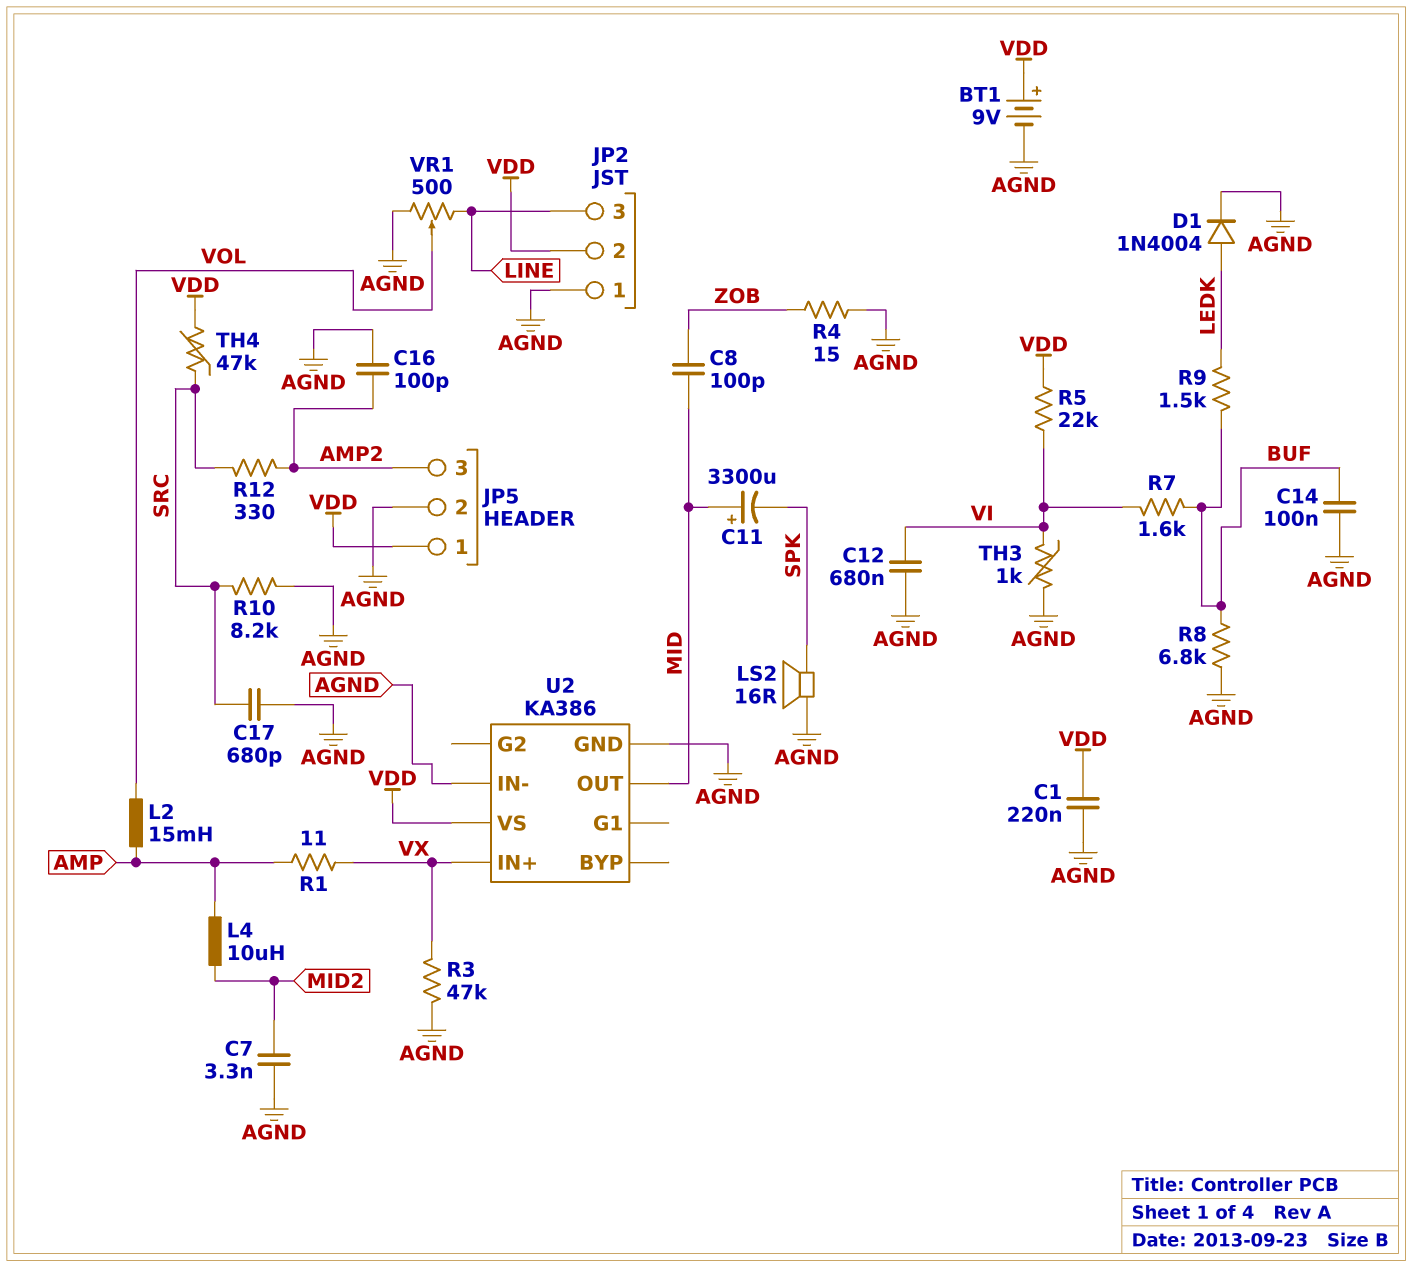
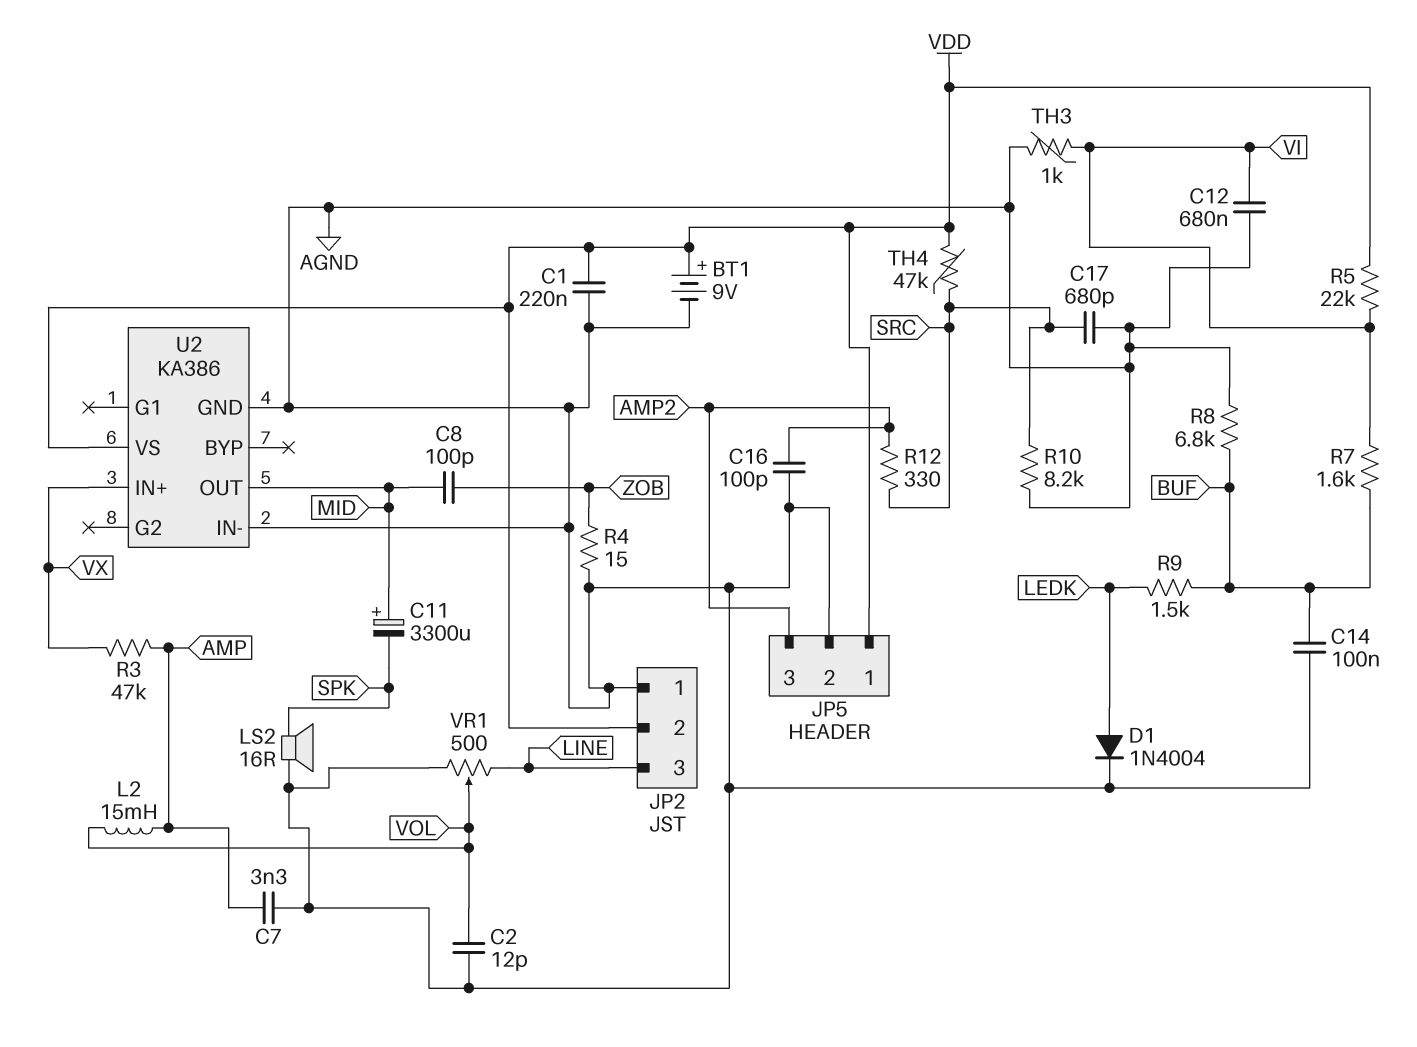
C2: none -> 12pF (AGND, VOL)
C7: 3.3nF (AGND, MID2) -> 3.3nF (AGND, AMP)
L4: 10uH (AMP, MID2) -> none
R1: 11 (AMP, VX) -> none
R3: 47k (AGND, VX) -> 47k (AMP, VX)

